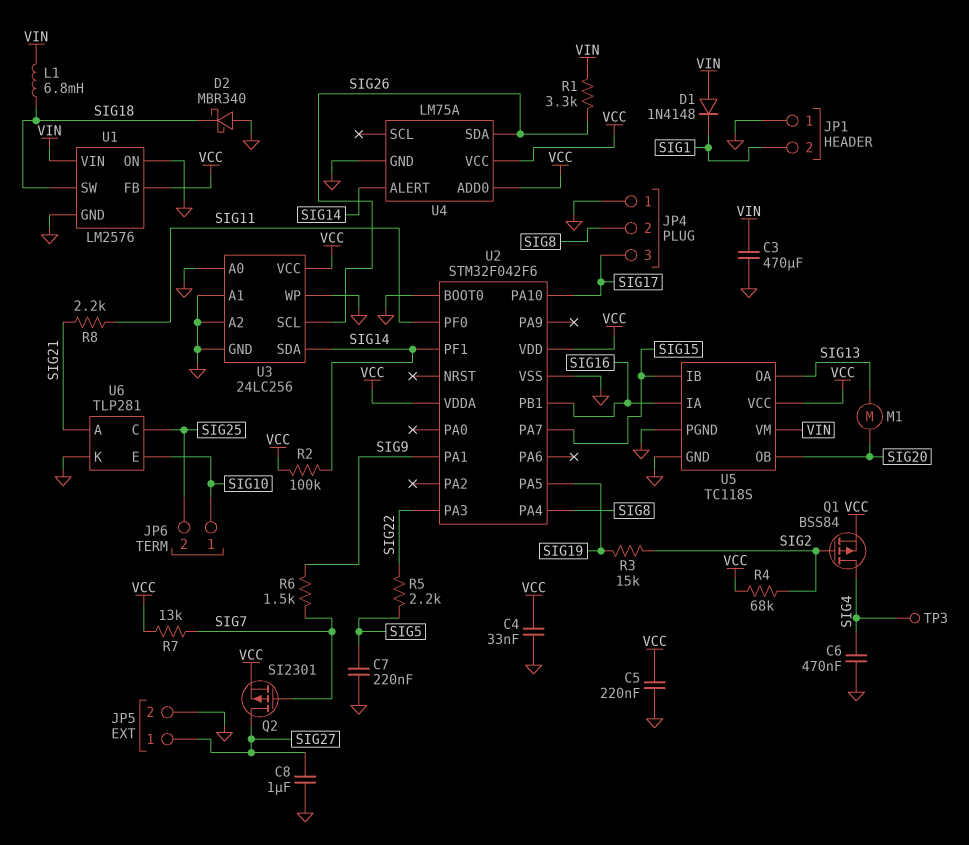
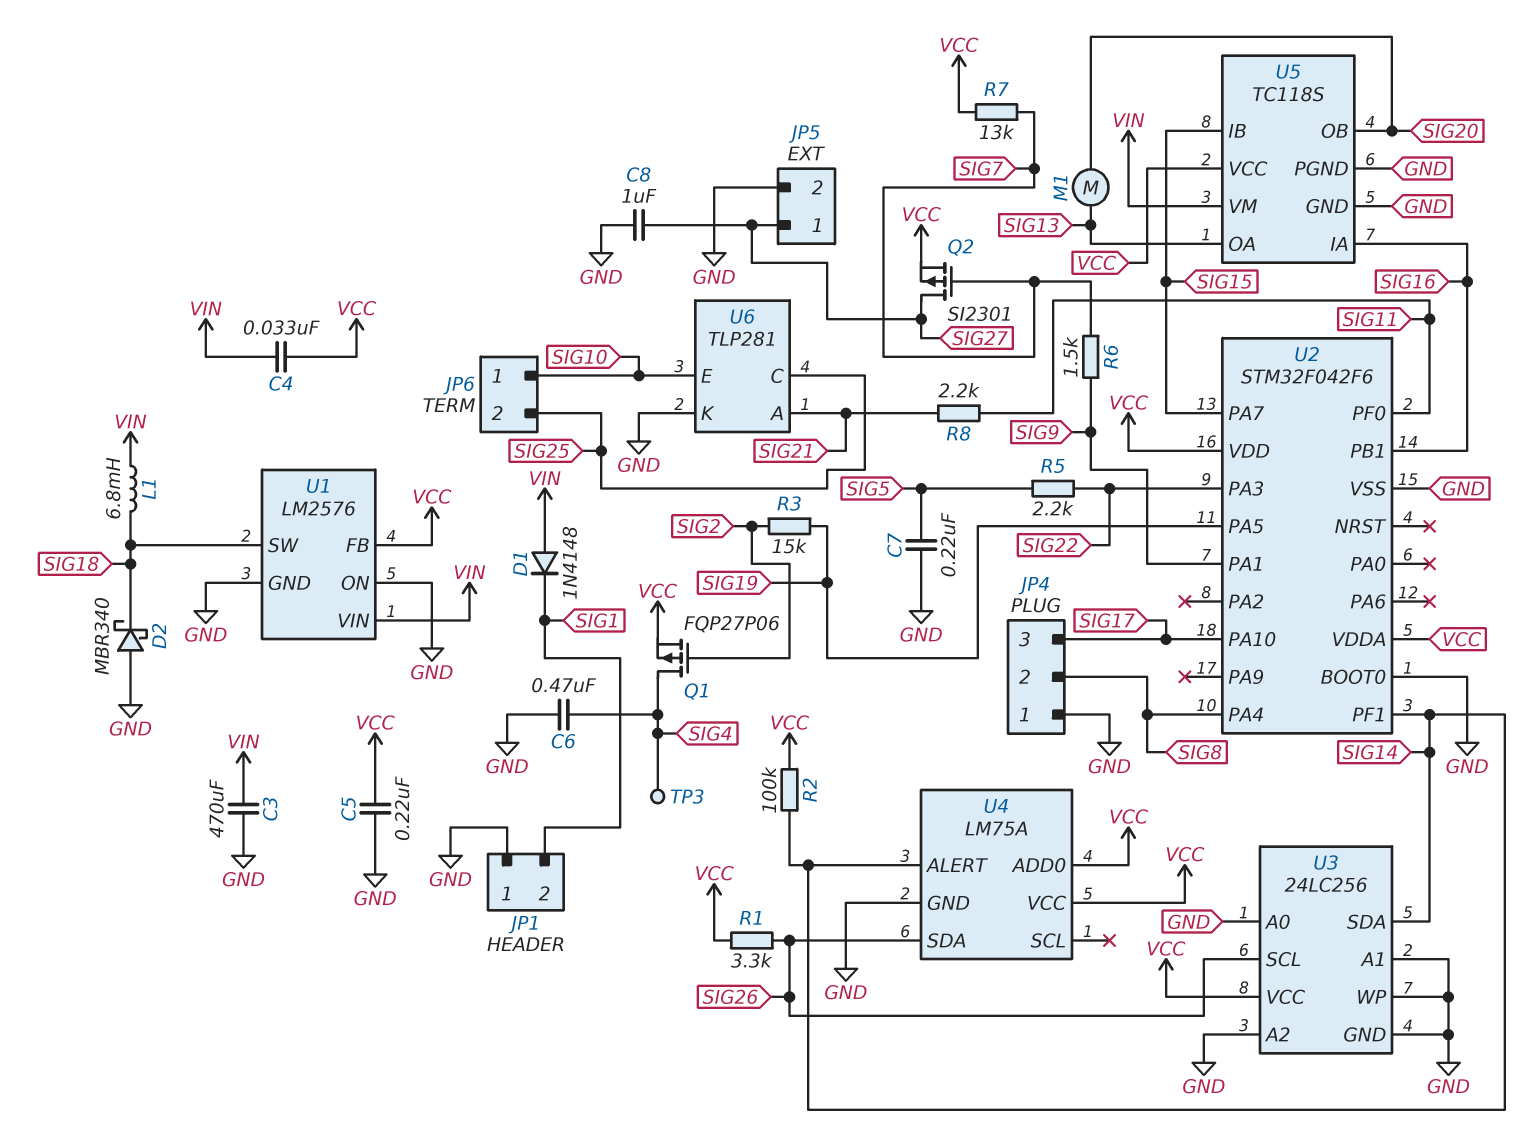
C4: 33nF (GND, VCC) -> 33nF (VCC, VIN)
Q1: PMOS BSS84 (G SIG2, D SIG4, S VCC) -> PMOS FQP27P06 (G SIG2, D SIG4, S VCC)
R1: 3.3k (SIG26, VIN) -> 3.3k (SIG26, VCC)
R4: 68k (SIG2, VCC) -> none

